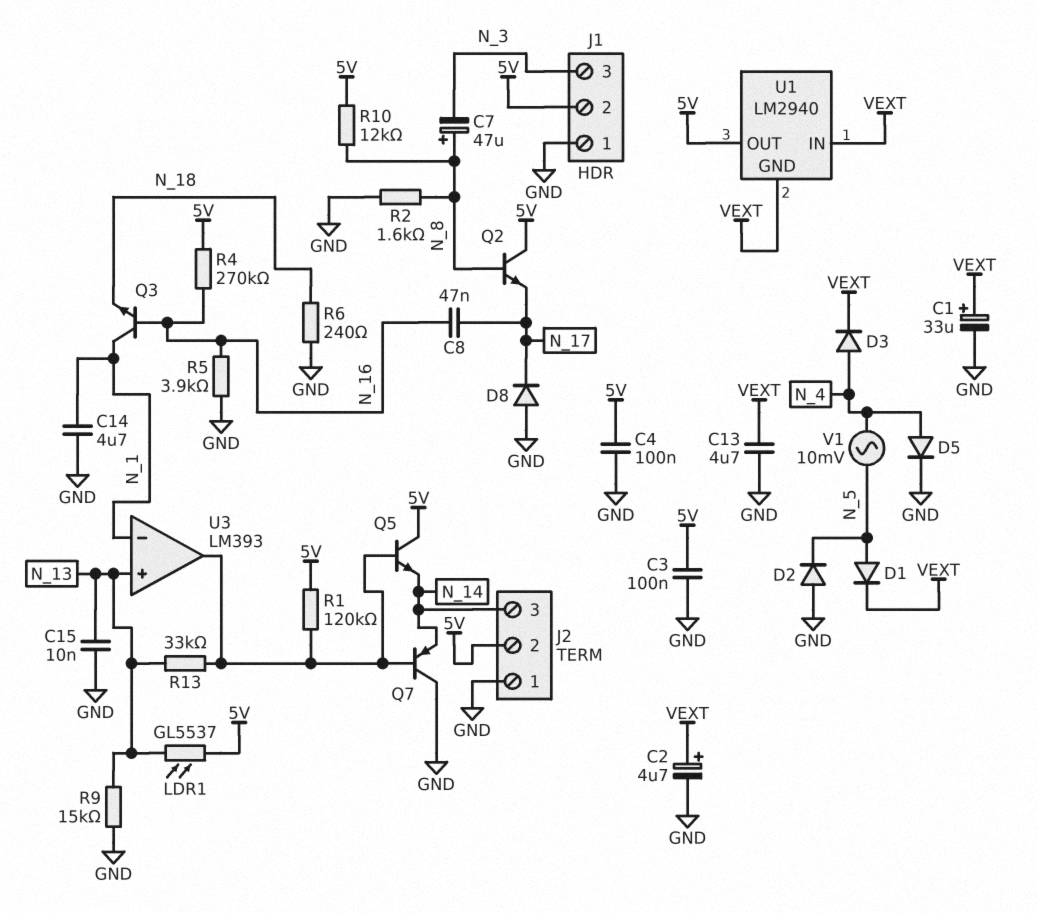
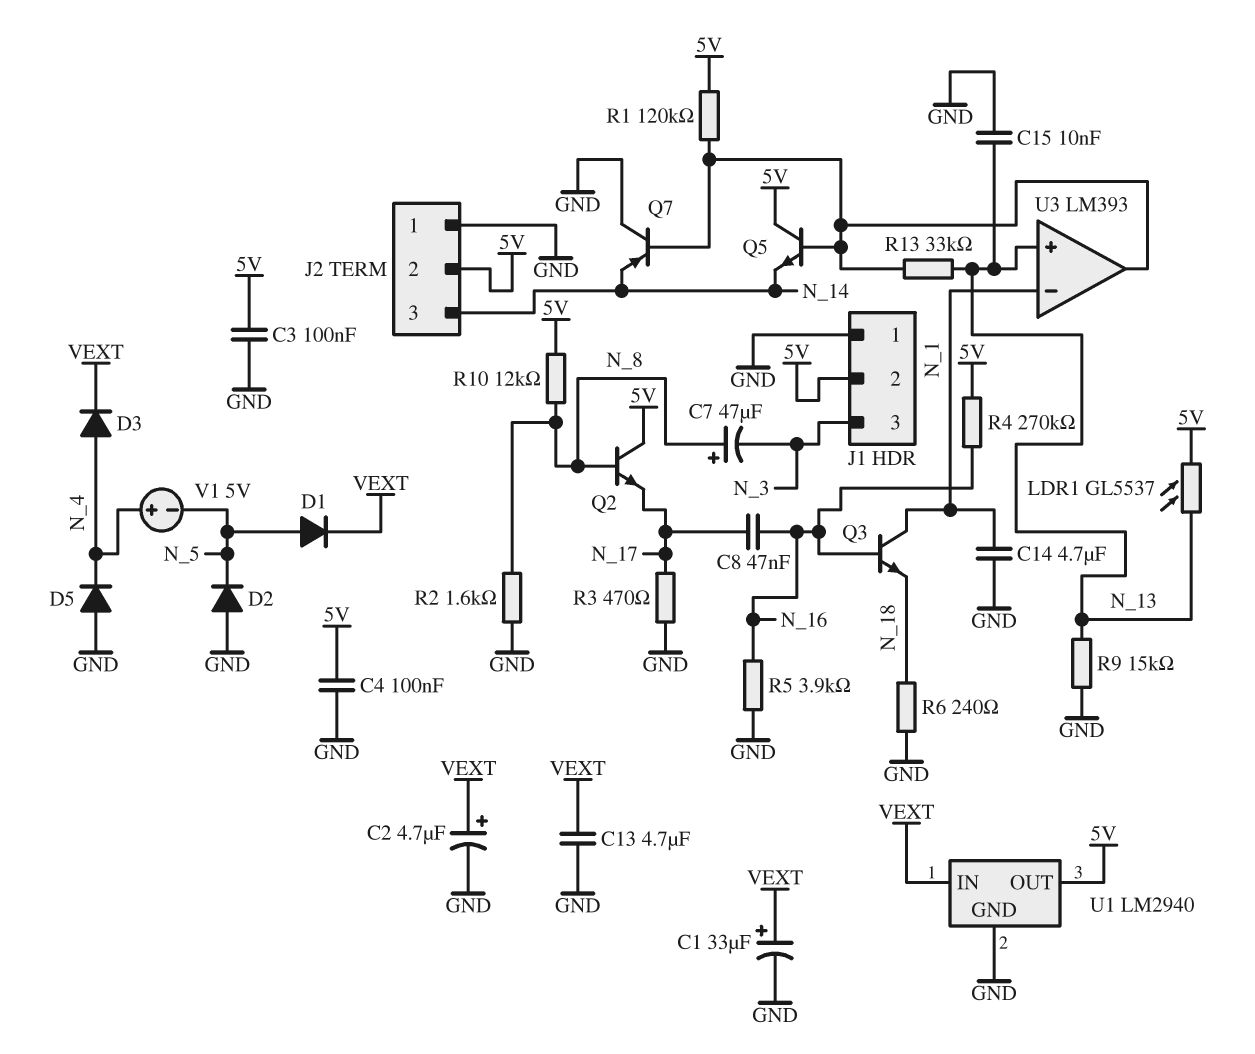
D5: diode (A N_4, K GND) -> diode (A GND, K N_4)
D8: diode (A GND, K N_17) -> none
R3: none -> 470 (GND, N_17)
U1 pin GND: VEXT -> GND
V1: AC 10mV (N_4, N_5) -> 5V (plus N_4, minus N_5)

